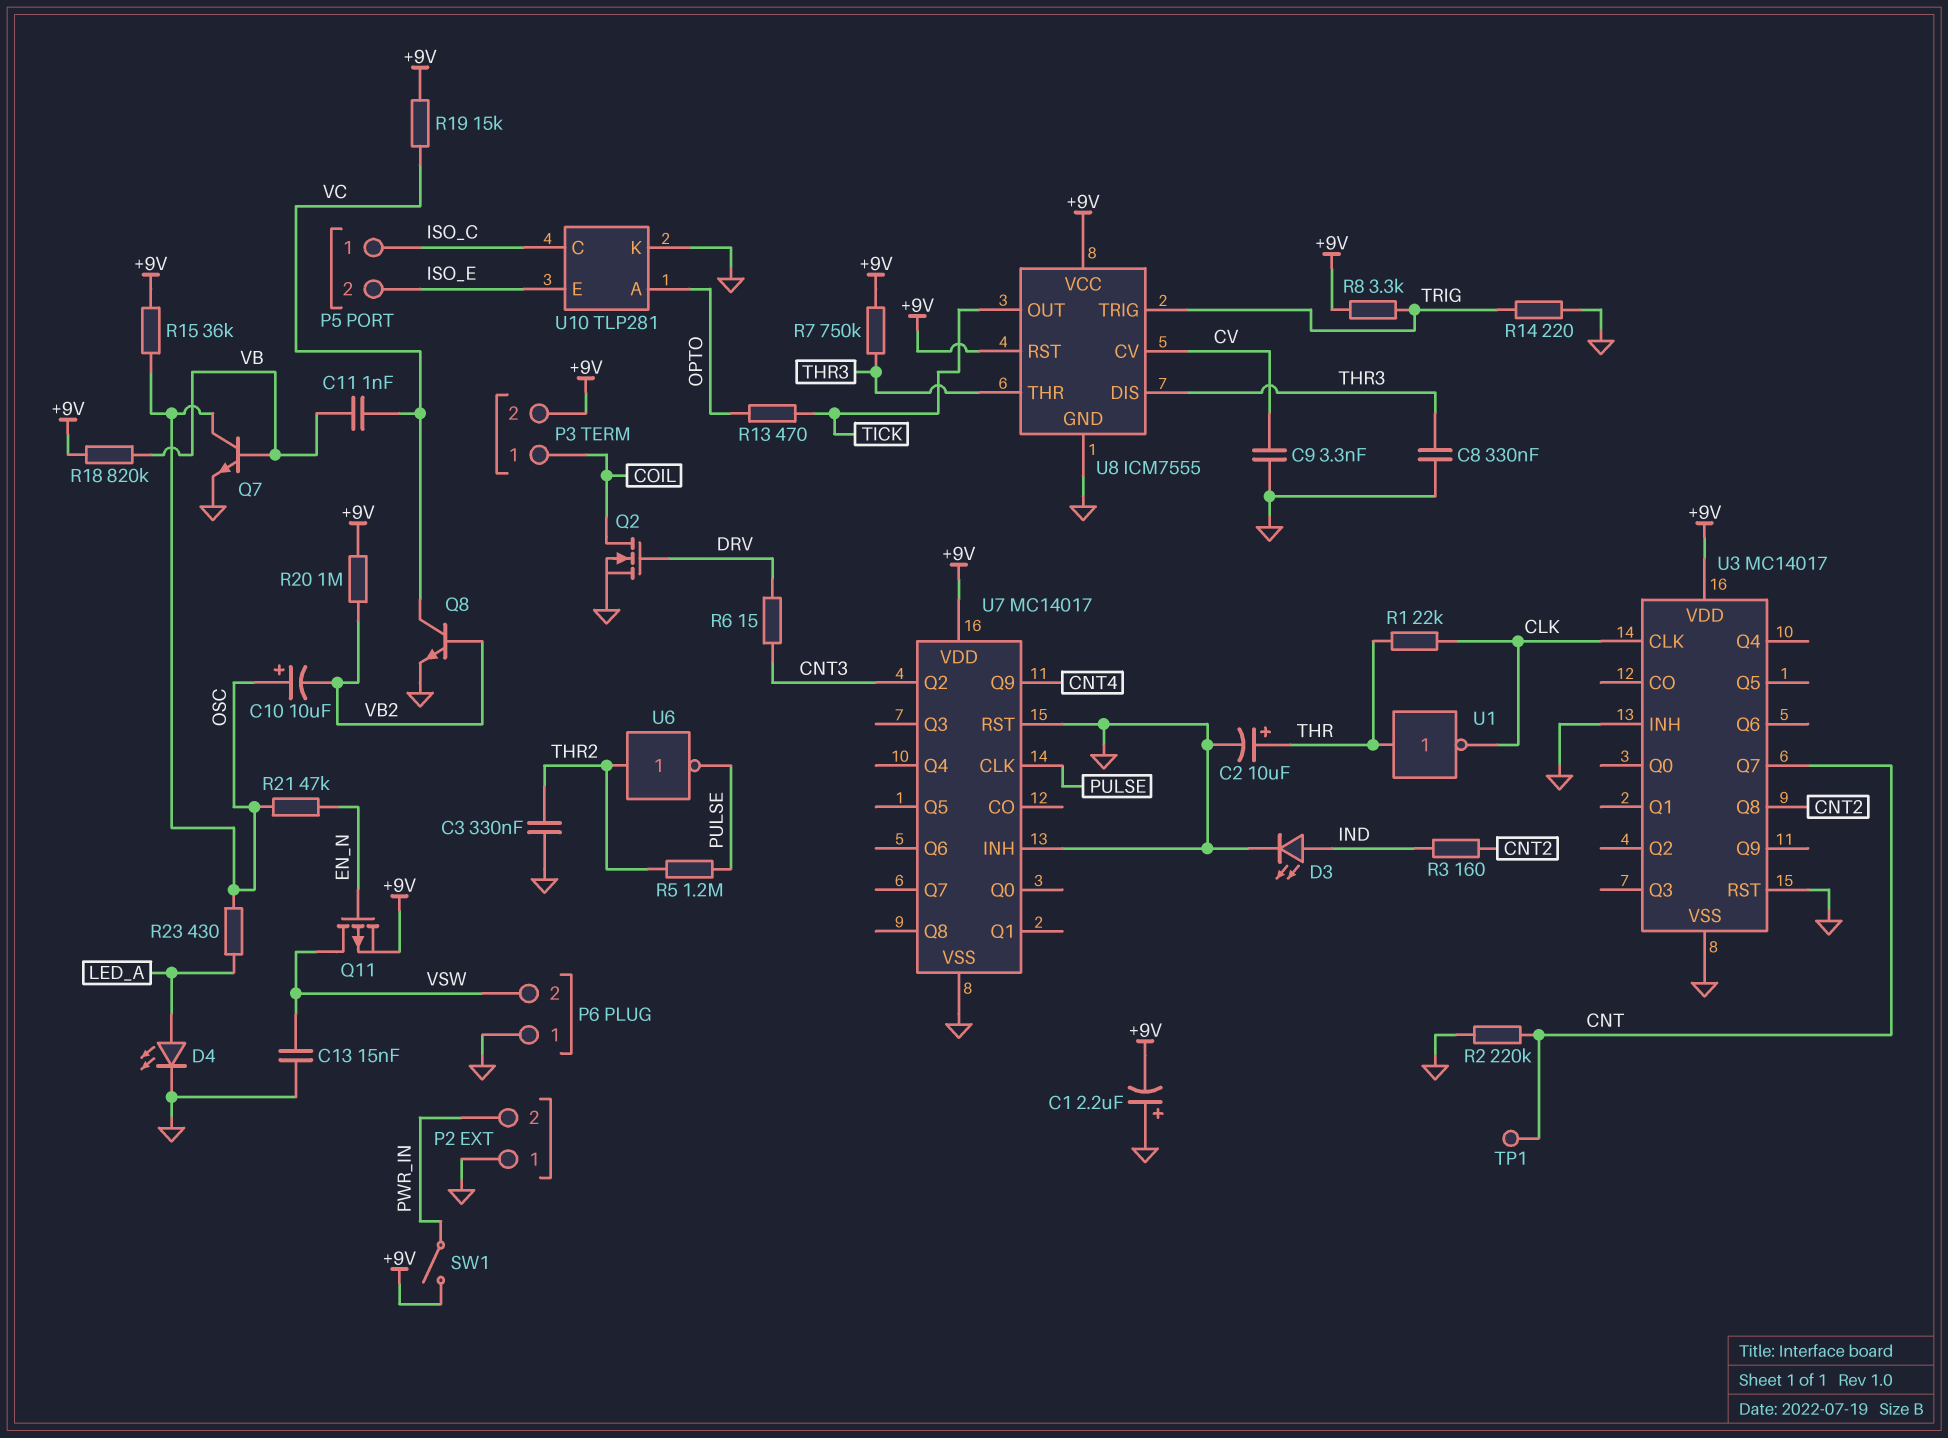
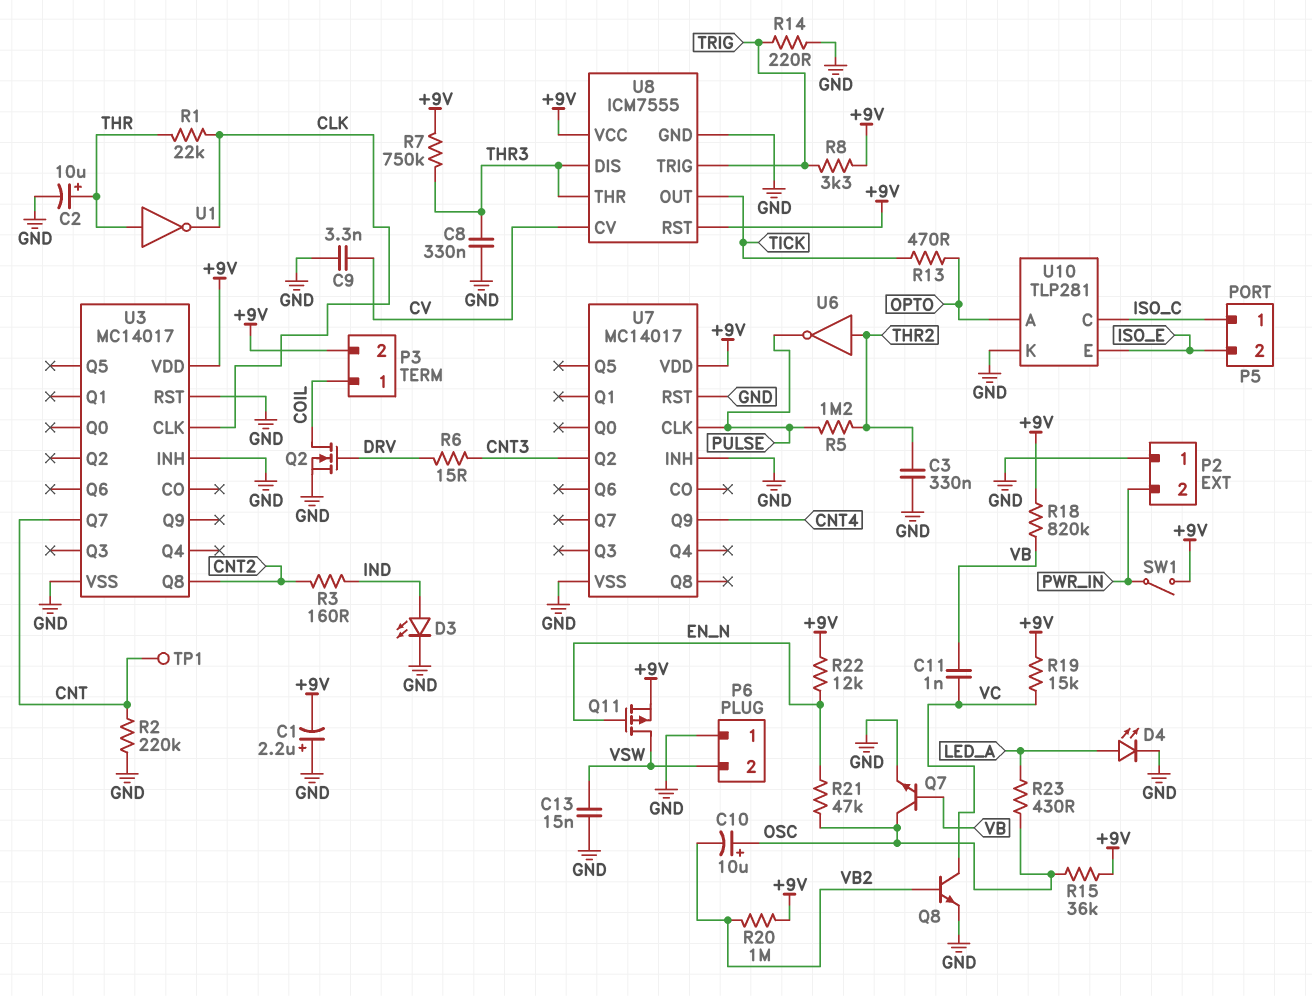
R22: none -> 12k (+9V, EN_N)

